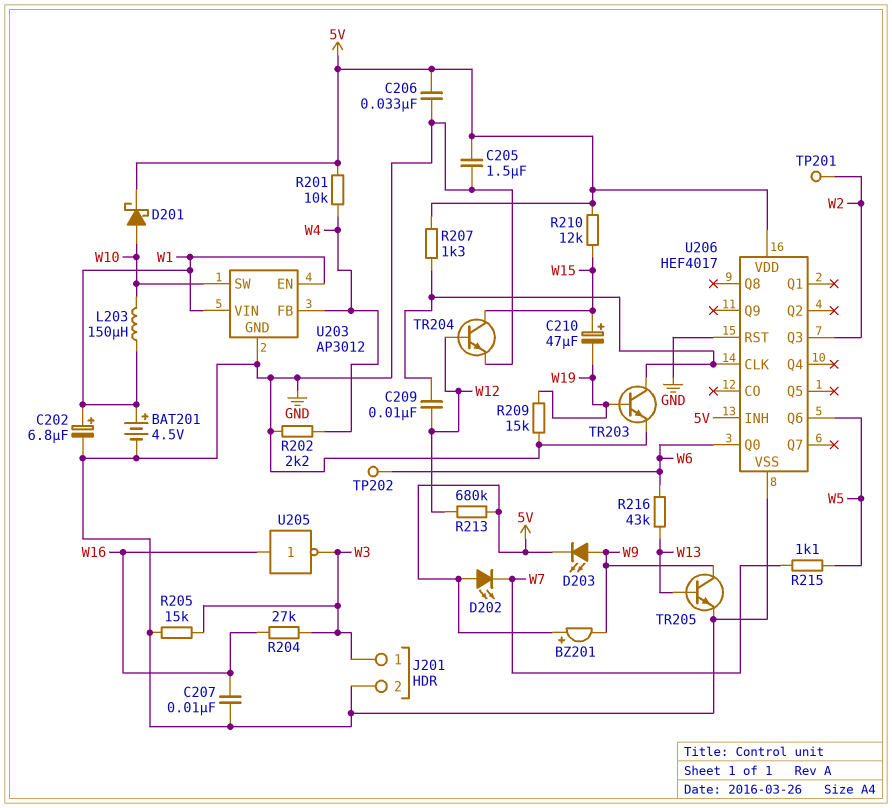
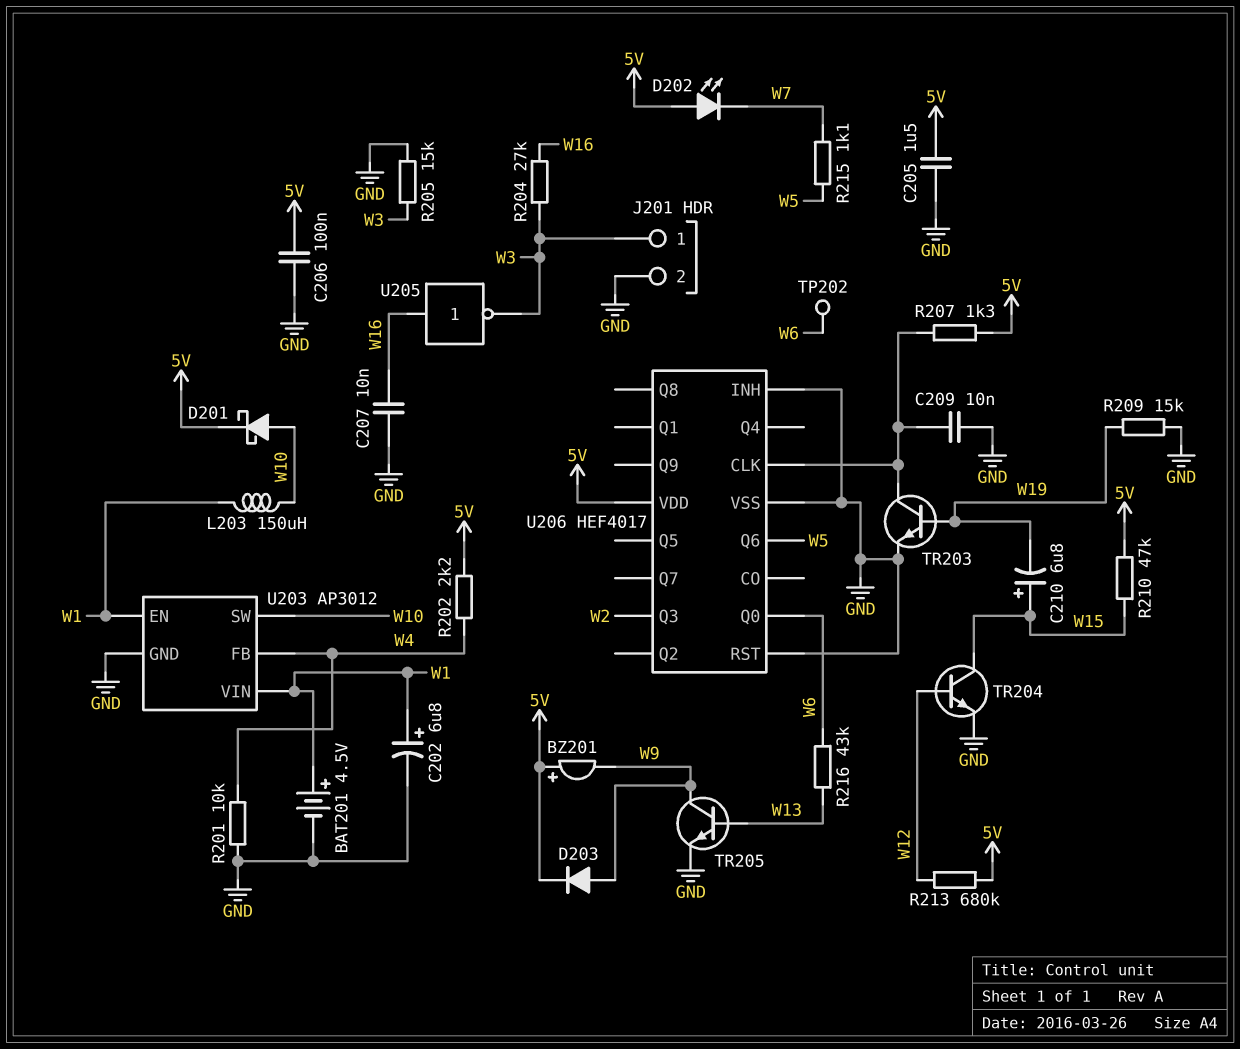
C206: 33nF (5V, GND) -> 100nF (5V, GND)
C209: 10nF (U206/CLK, W12) -> 10nF (GND, U206/CLK)
C210: 47uF (plus W15, minus W19) -> 6.8uF (plus W15, minus W19)
D203: LED (A W9, K 5V) -> diode (A W9, K 5V)
R201: 10k (5V, W4) -> 10k (GND, W4)
R202: 2.2k (GND, W4) -> 2.2k (5V, W4)
R210: 12k (5V, W15) -> 47k (5V, W15)
TP201: test point (W2) -> none
U206 pin INH: 5V -> GND

